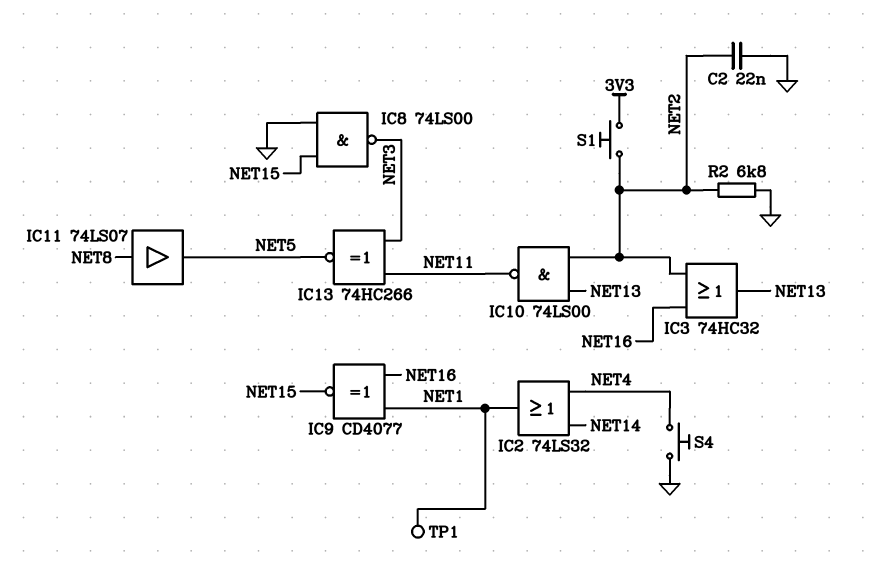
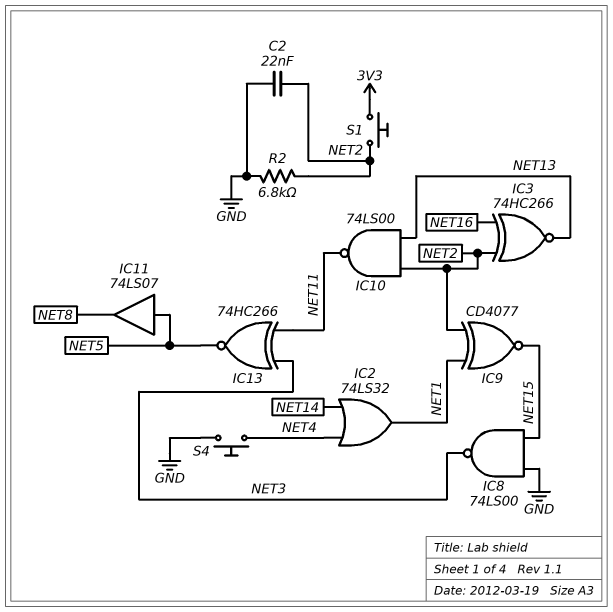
IC3: OR 74HC32 (in NET2, in NET16, out NET13) -> XNOR 74HC266 (in NET2, in NET16, out NET13)
IC9: XNOR CD4077 (in NET1, in NET16, out NET15) -> XNOR CD4077 (in NET1, in NET2, out NET15)
IC11: buffer 74LS07 (in NET8, out NET5) -> buffer 74LS07 (in NET5, out NET8)
TP1: test point (NET1) -> none

